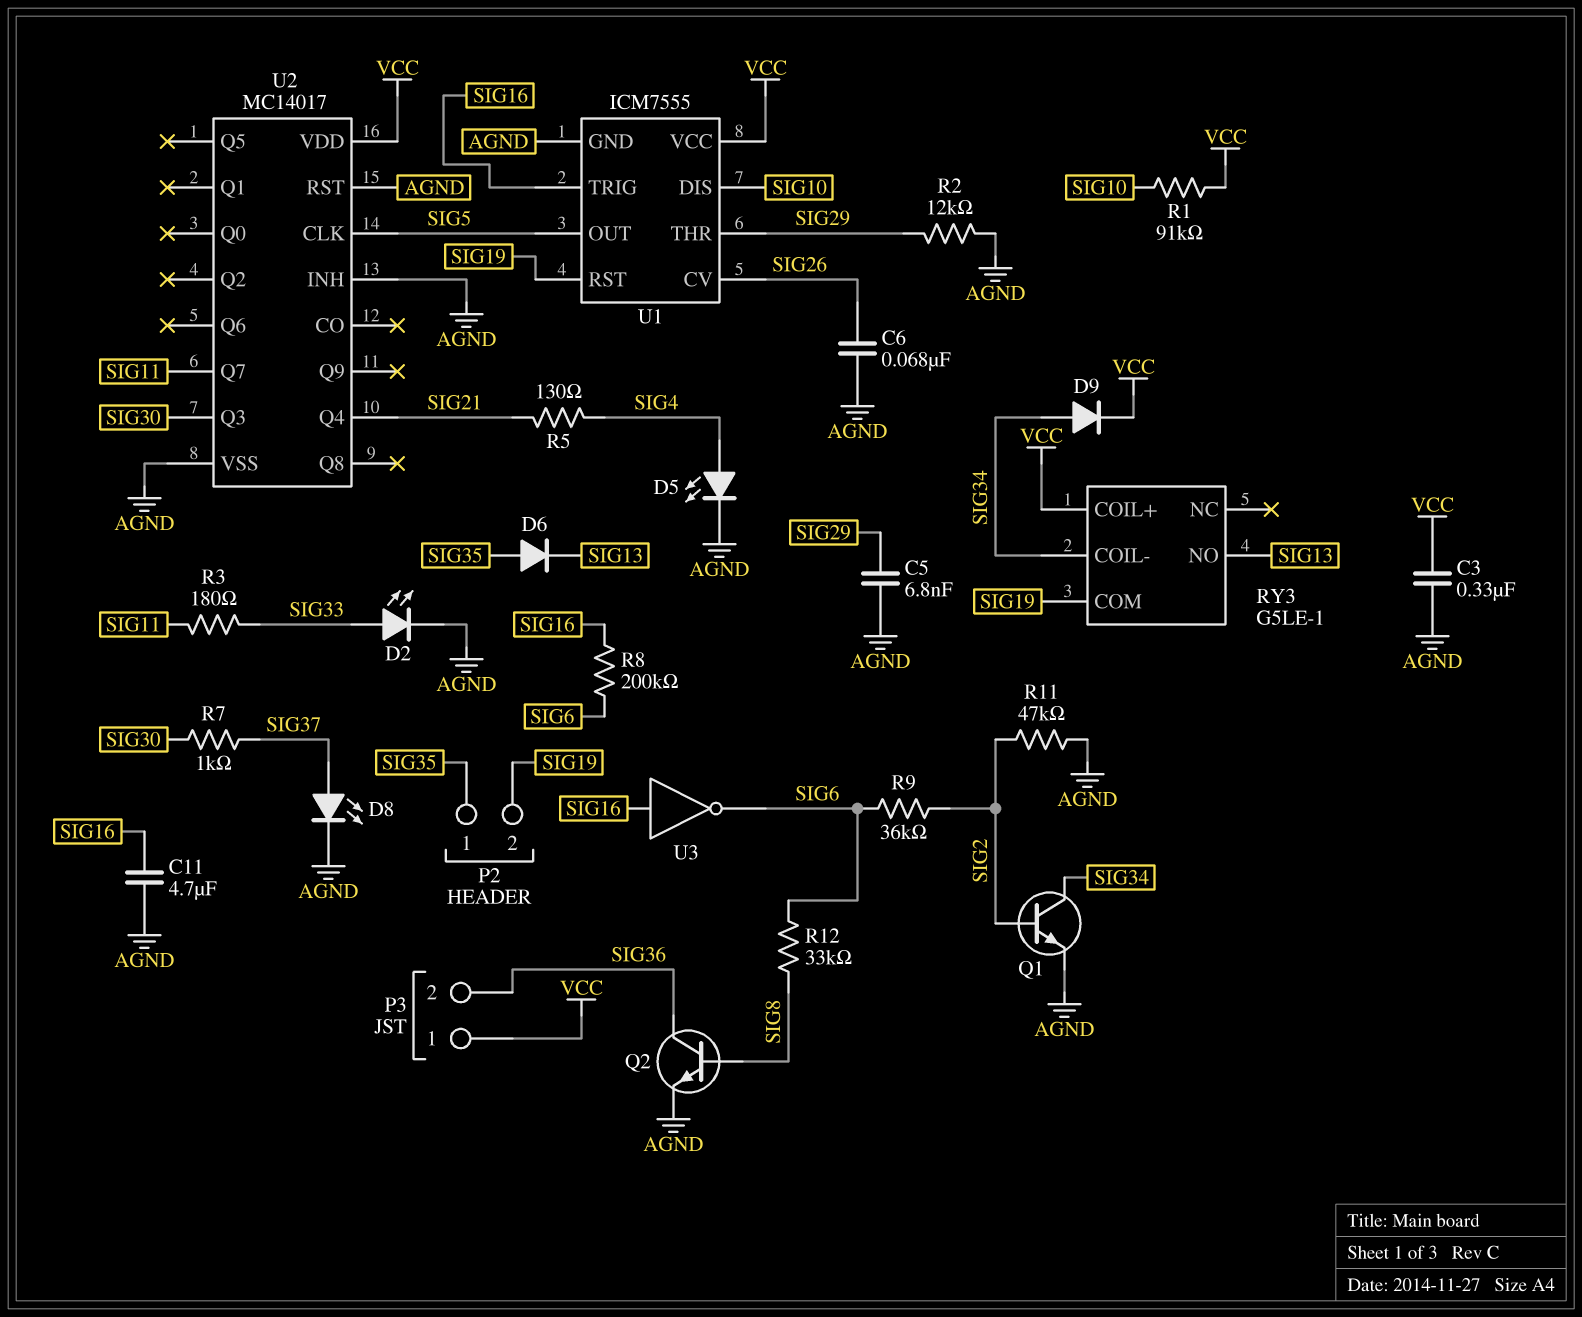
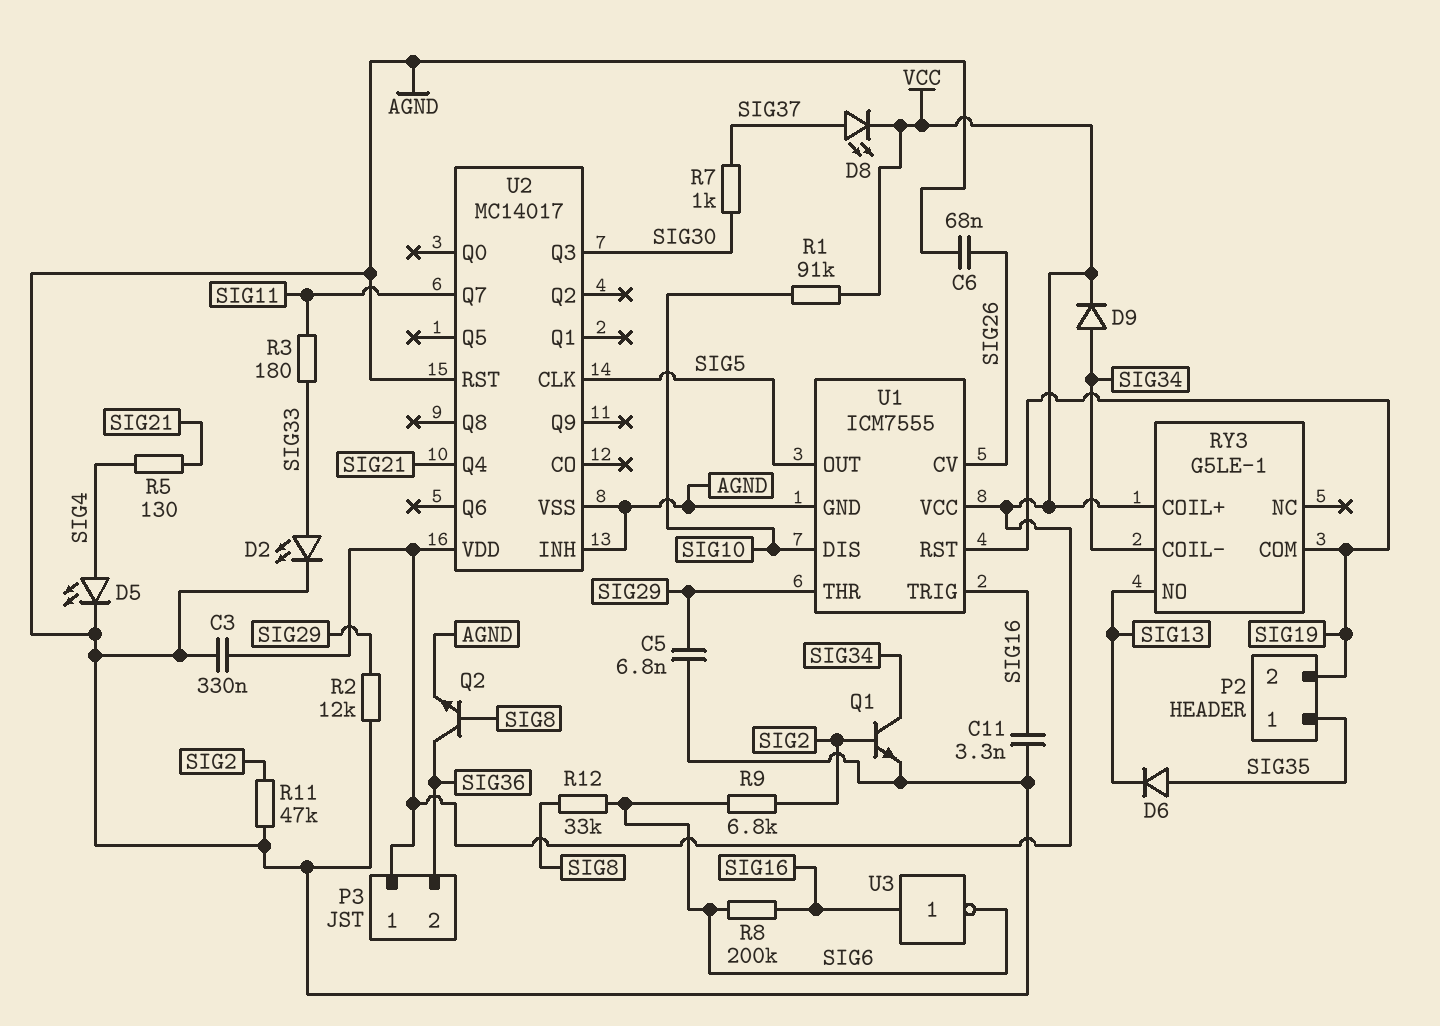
C11: 4.7uF (AGND, SIG16) -> 3.3nF (AGND, SIG16)
D8: LED (A SIG37, K AGND) -> LED (A SIG37, K VCC)
R9: 36k (SIG2, SIG6) -> 6.8k (SIG2, SIG6)

